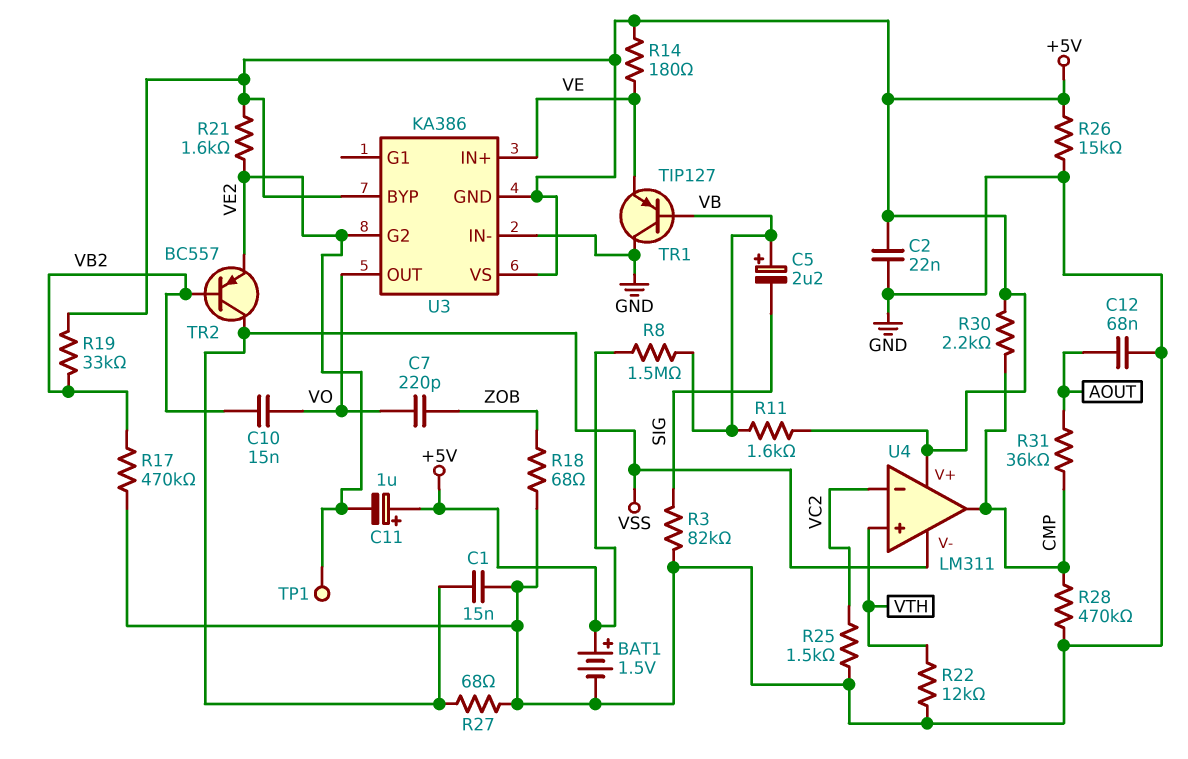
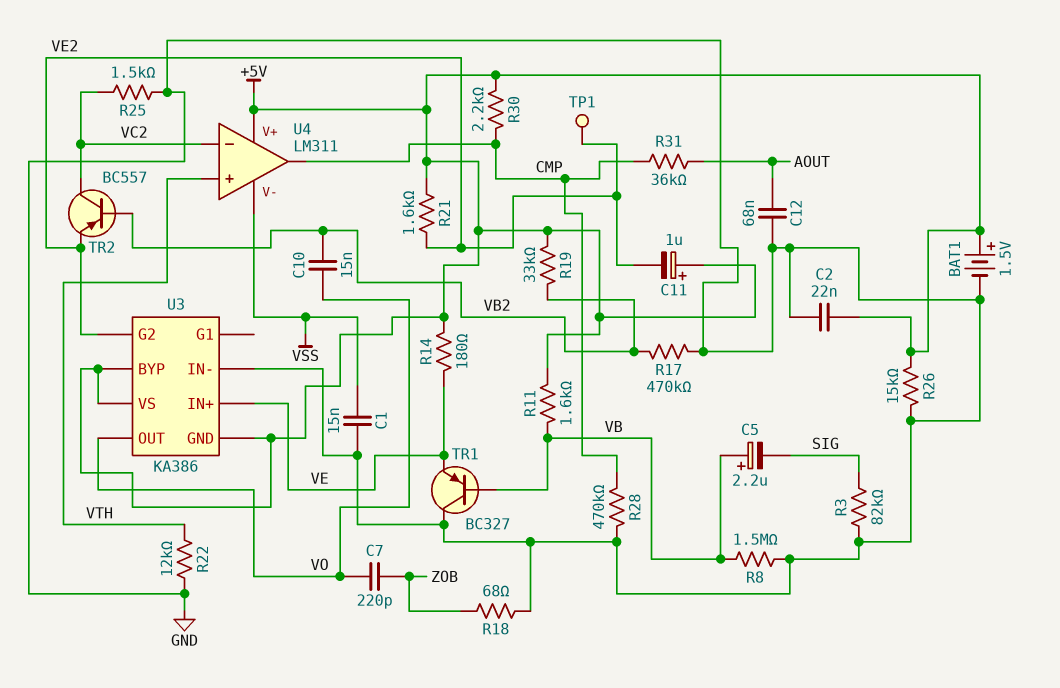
R8: 1.5M (+5V, VB) -> 1.5M (GND, VB)
R27: 68 (GND, VSS) -> none
TR1: PNP TIP127 (B VB, C GND, E VE) -> PNP BC327 (B VB, C GND, E VE)
TR2: PNP BC557 (B VB2, C VSS, E VE2) -> PNP BC557 (B VB2, C VC2, E VE2)

